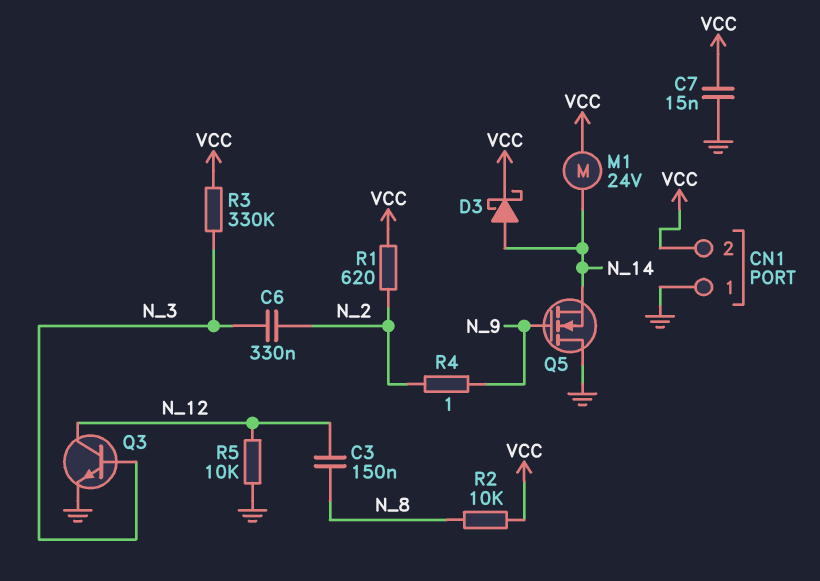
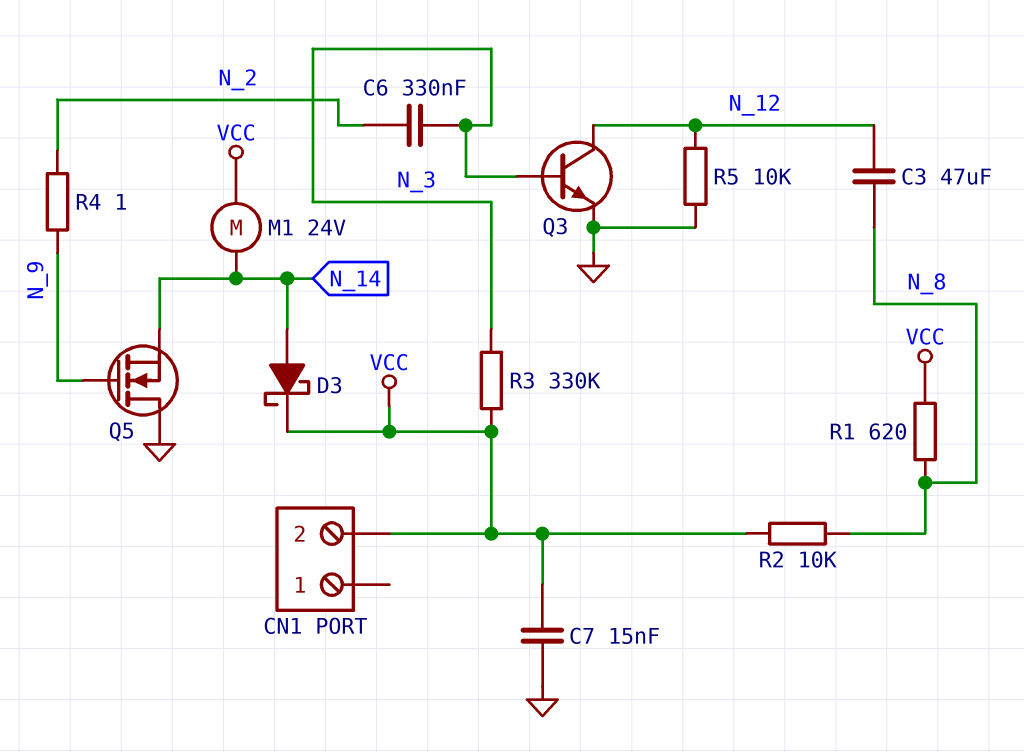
C3: 150nF (N_8, N_12) -> 47uF (N_8, N_12)
CN1 pin 1: GND -> none
R1: 620 (N_2, VCC) -> 620 (N_8, VCC)

